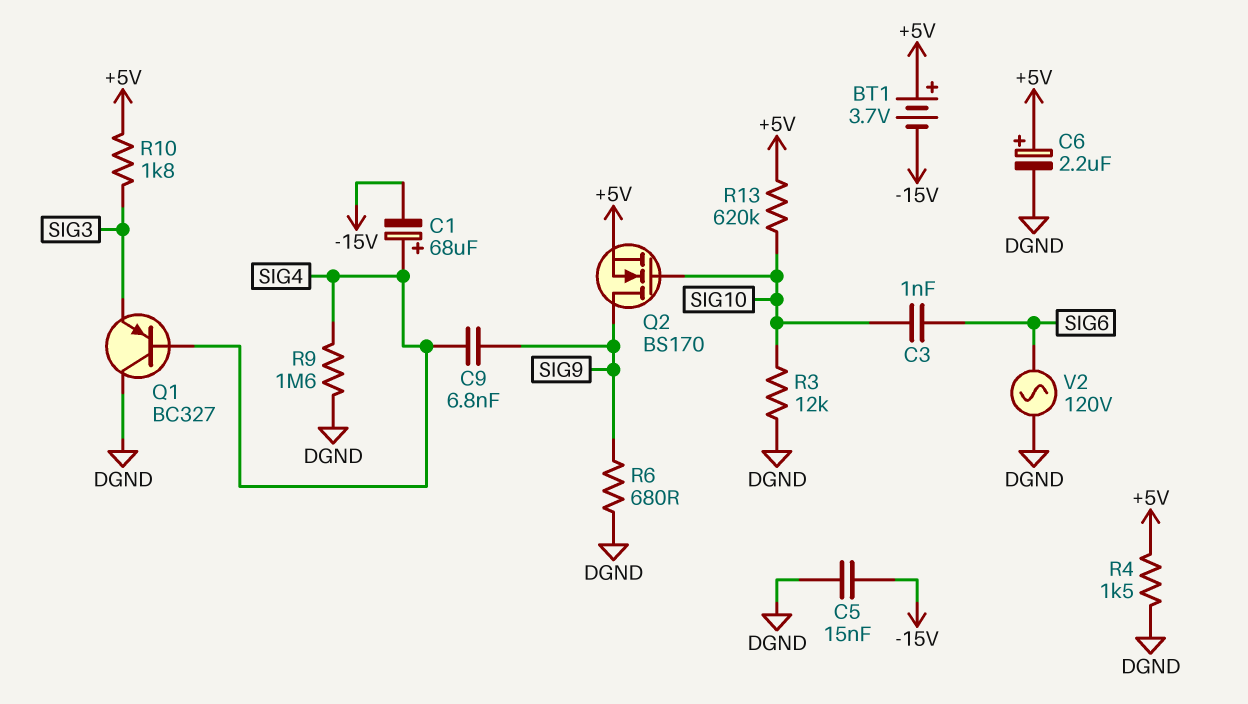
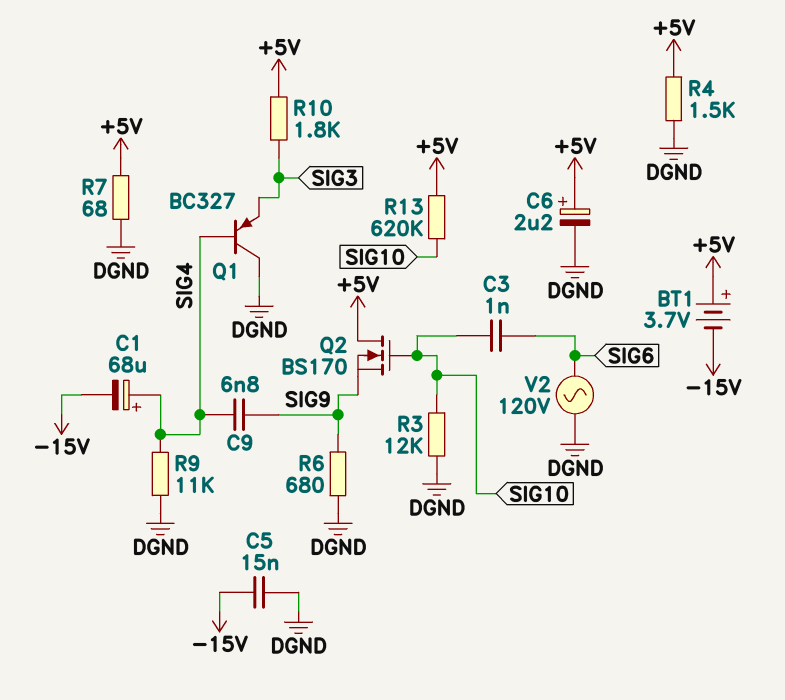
Q2: NMOS BS170 (G SIG10, D SIG9, S +5V) -> NMOS BS170 (G SIG10, D +5V, S SIG9)
R7: none -> 68 (+5V, DGND)
R9: 1.6M (DGND, SIG4) -> 11k (DGND, SIG4)

